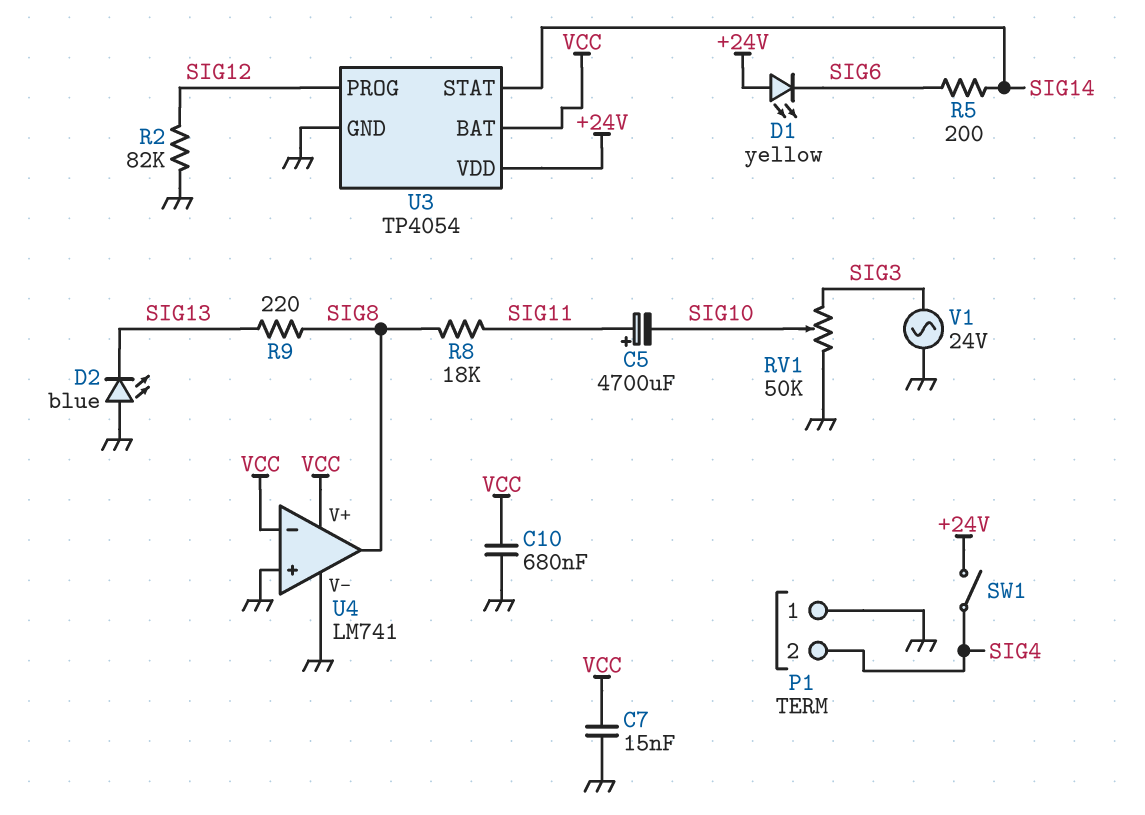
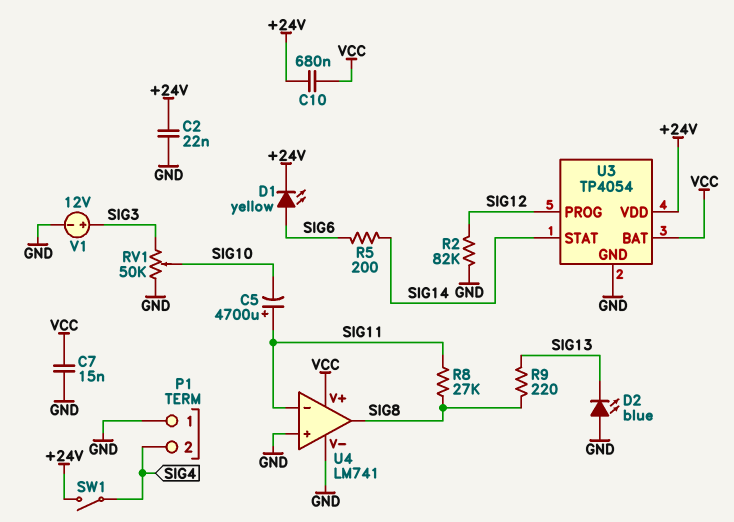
C2: none -> 22nF (+24V, GND)
C10: 680nF (GND, VCC) -> 680nF (+24V, VCC)
D1: LED yellow (A +24V, K SIG6) -> LED yellow (A SIG6, K +24V)
R8: 18k (SIG8, SIG11) -> 27k (SIG8, SIG11)
U4 pin in-: VCC -> SIG11
V1: AC 24V (GND, SIG3) -> 12V (plus SIG3, minus GND)

